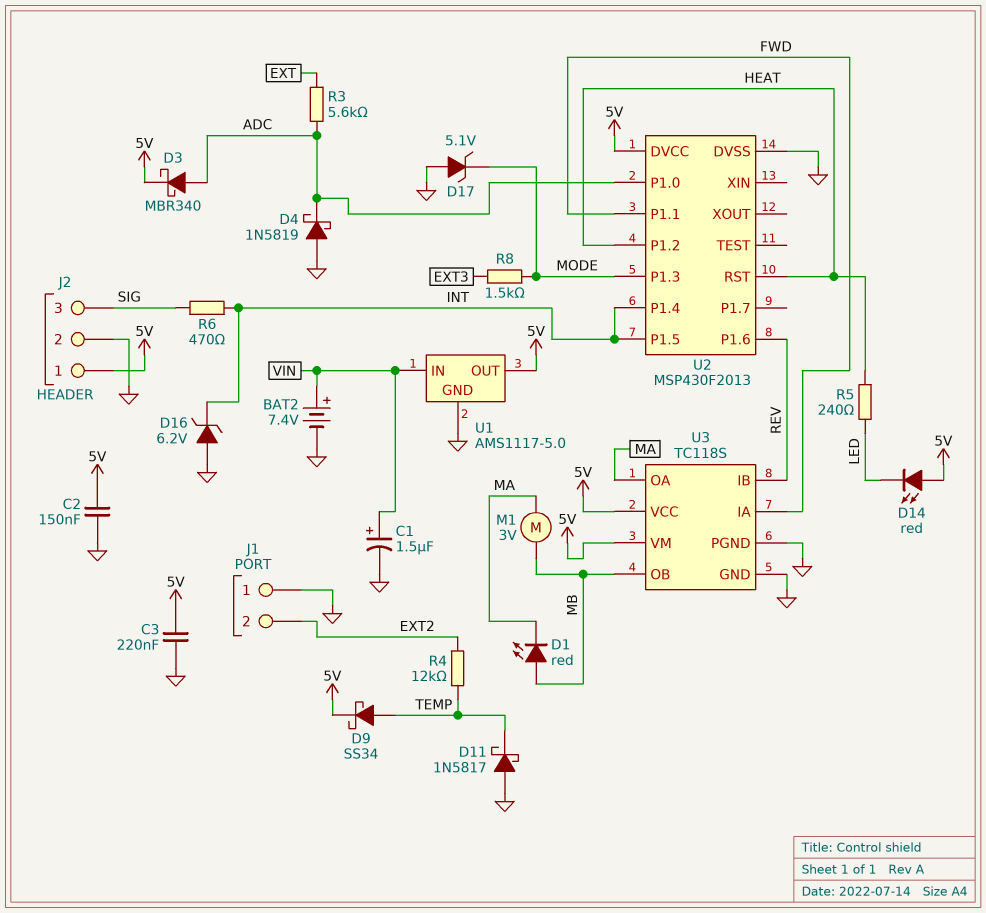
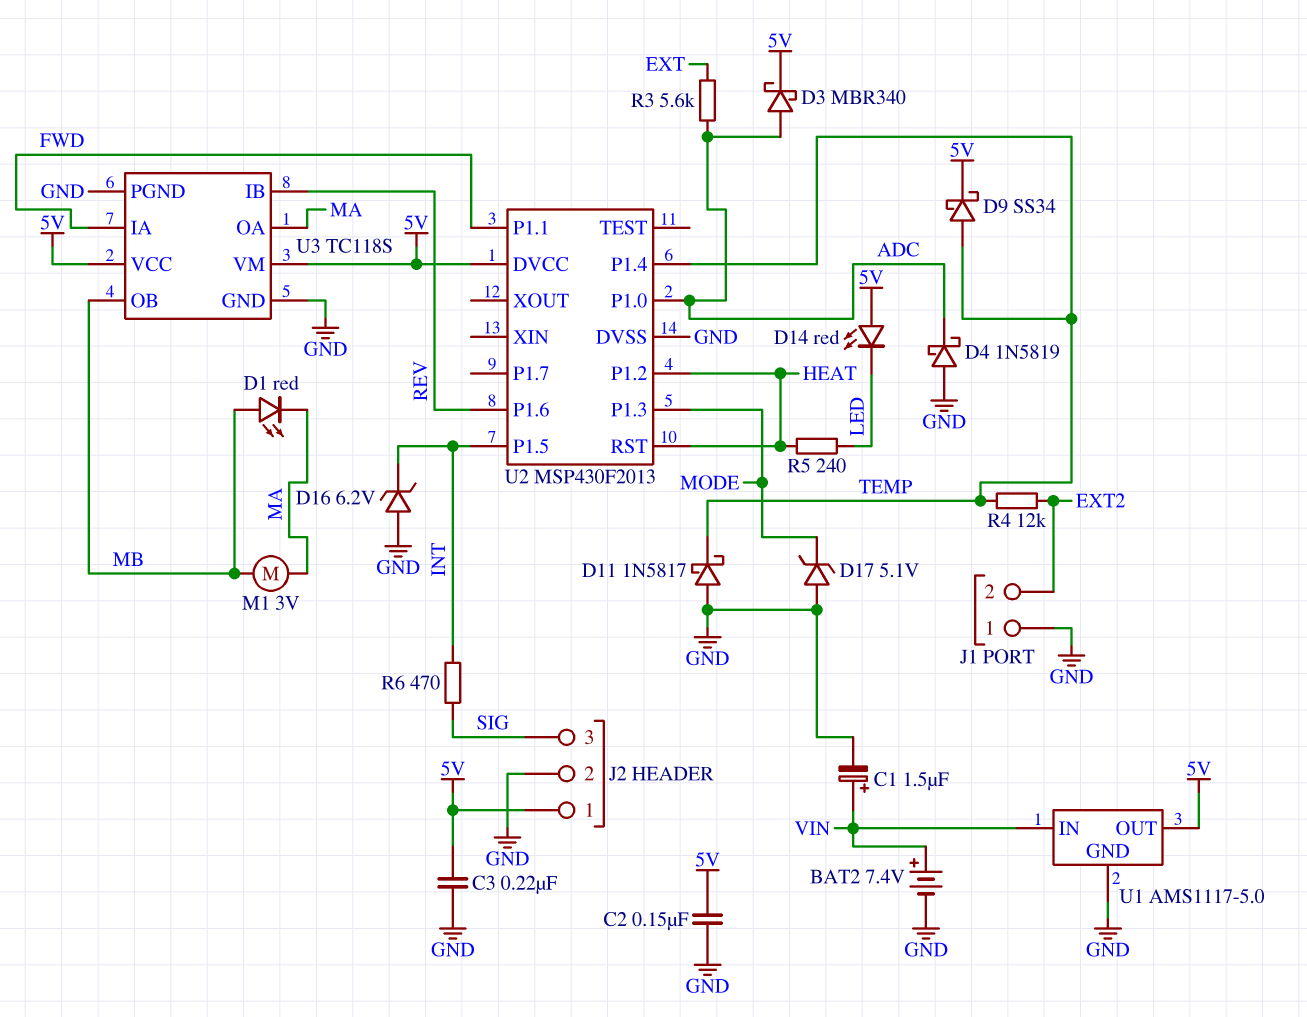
R8: 1.5k (EXT3, MODE) -> none
U2 pin P1.4: INT -> TEMP

